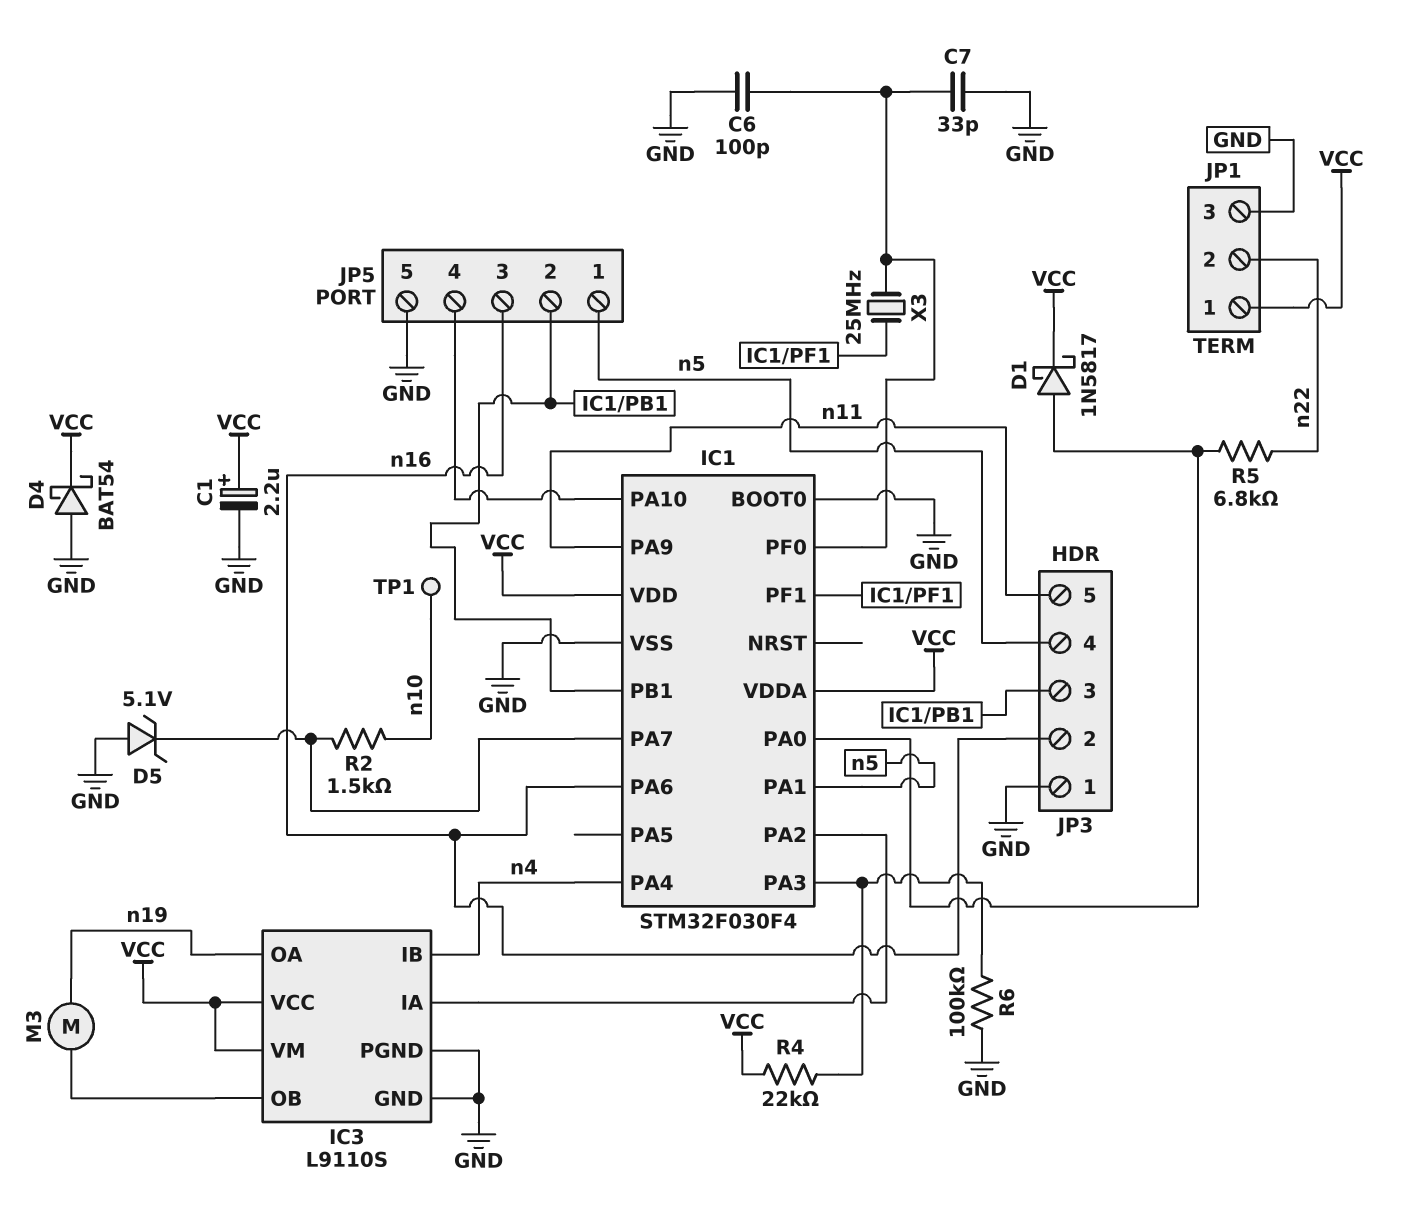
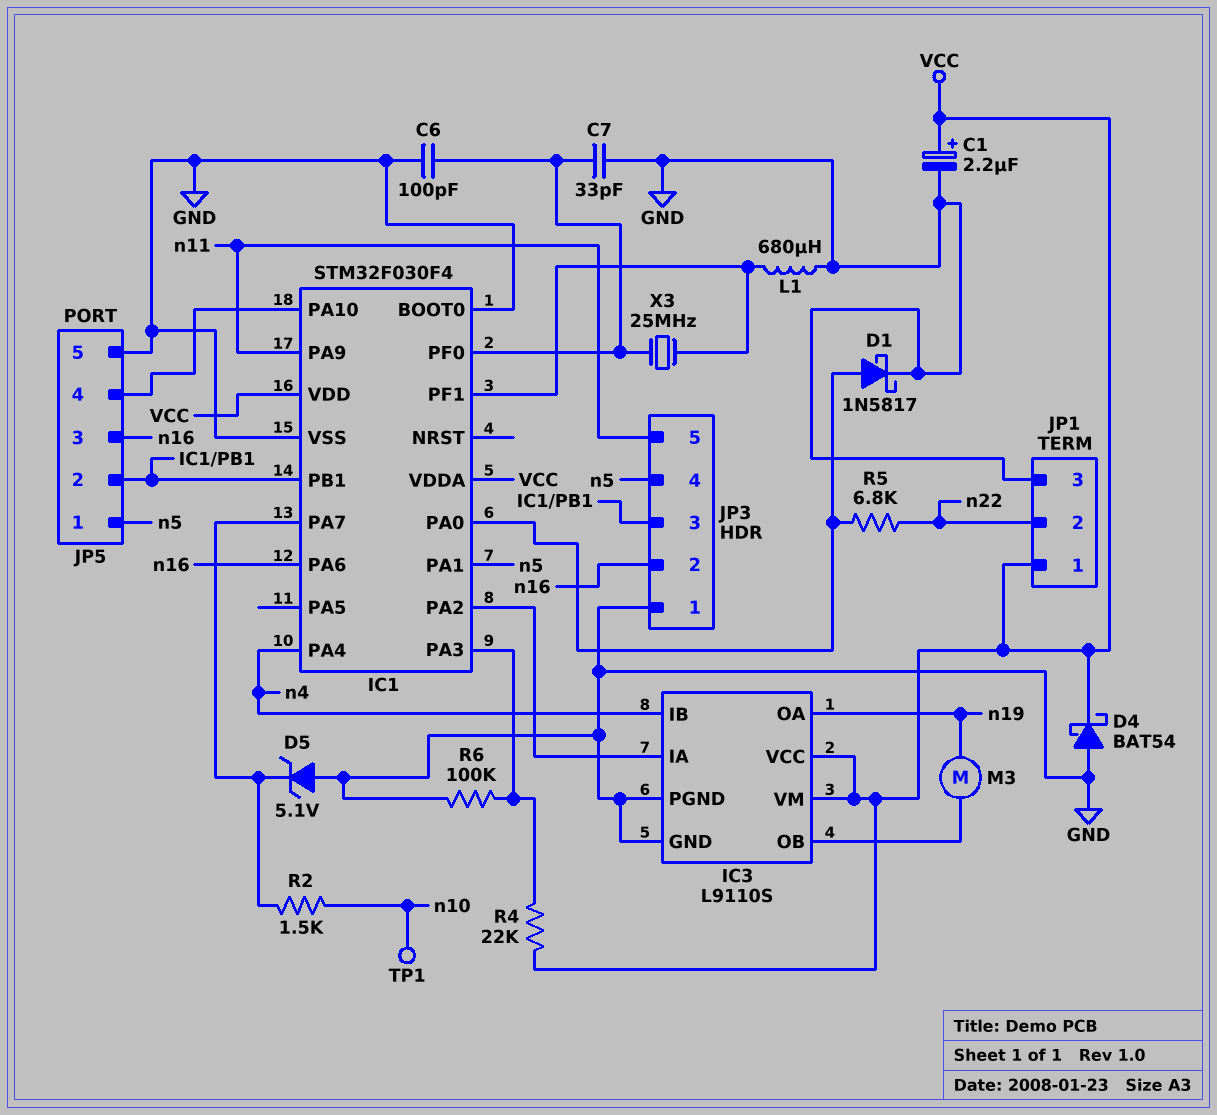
D1: schottky 1N5817 (A IC1/PA0, K VCC) -> schottky 1N5817 (A IC1/PA0, K GND)
L1: none -> 680uH (GND, IC1/PF1)

